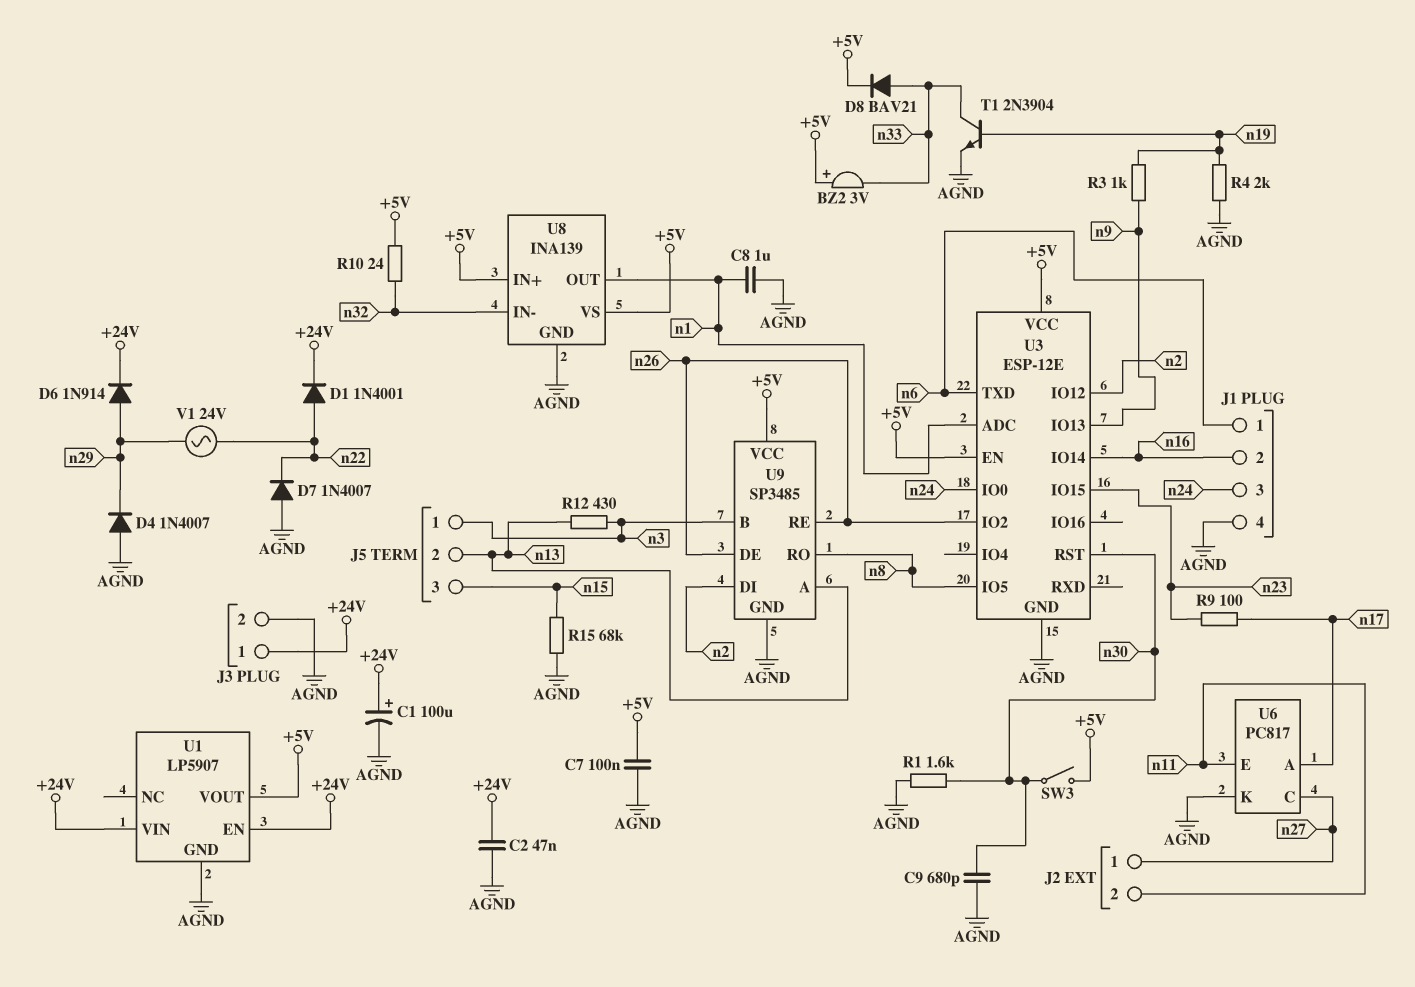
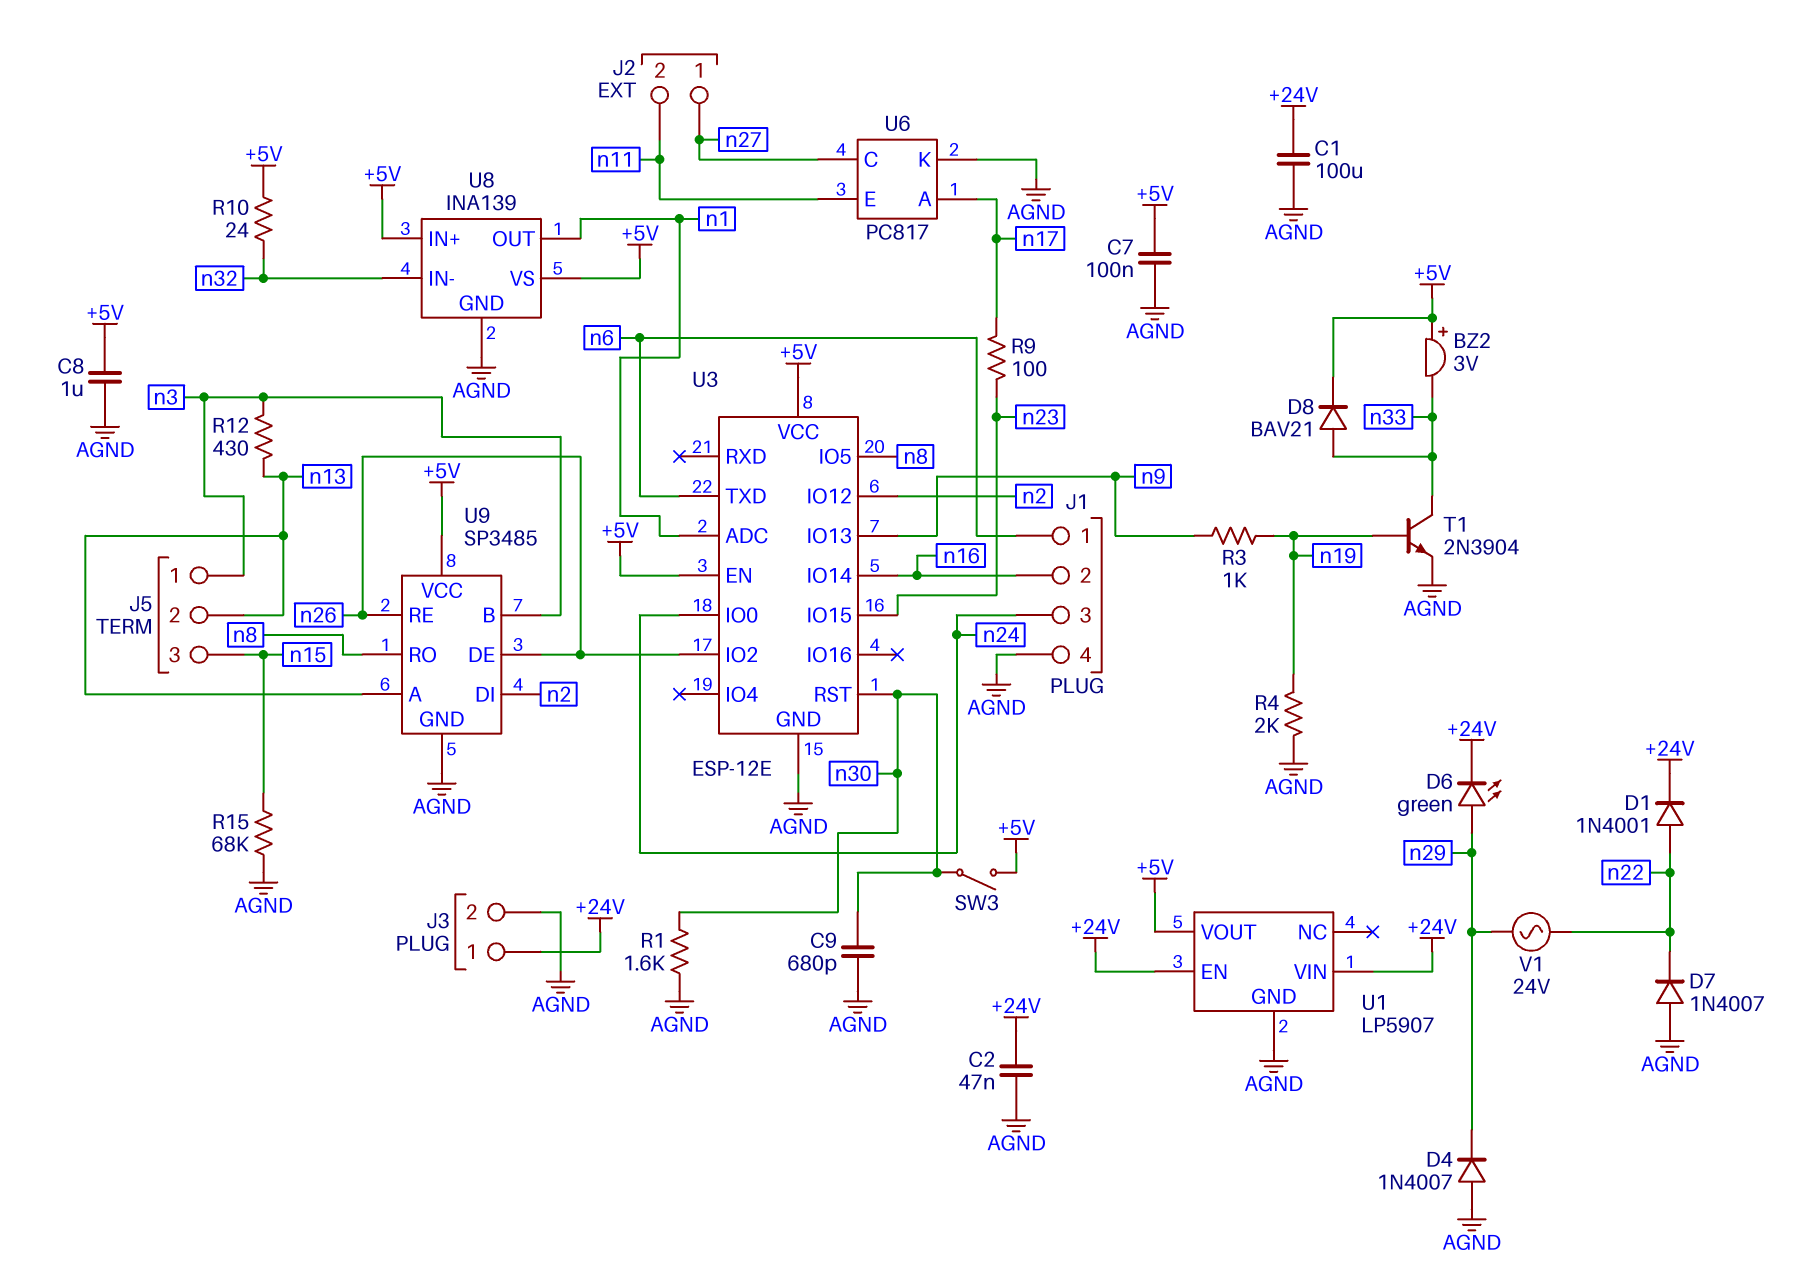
C1: 100uF (plus +24V, minus AGND) -> 100uF (+24V, AGND)
C8: 1uF (AGND, n1) -> 1uF (+5V, AGND)
D6: diode 1N914 (A n29, K +24V) -> LED green (A n29, K +24V)

